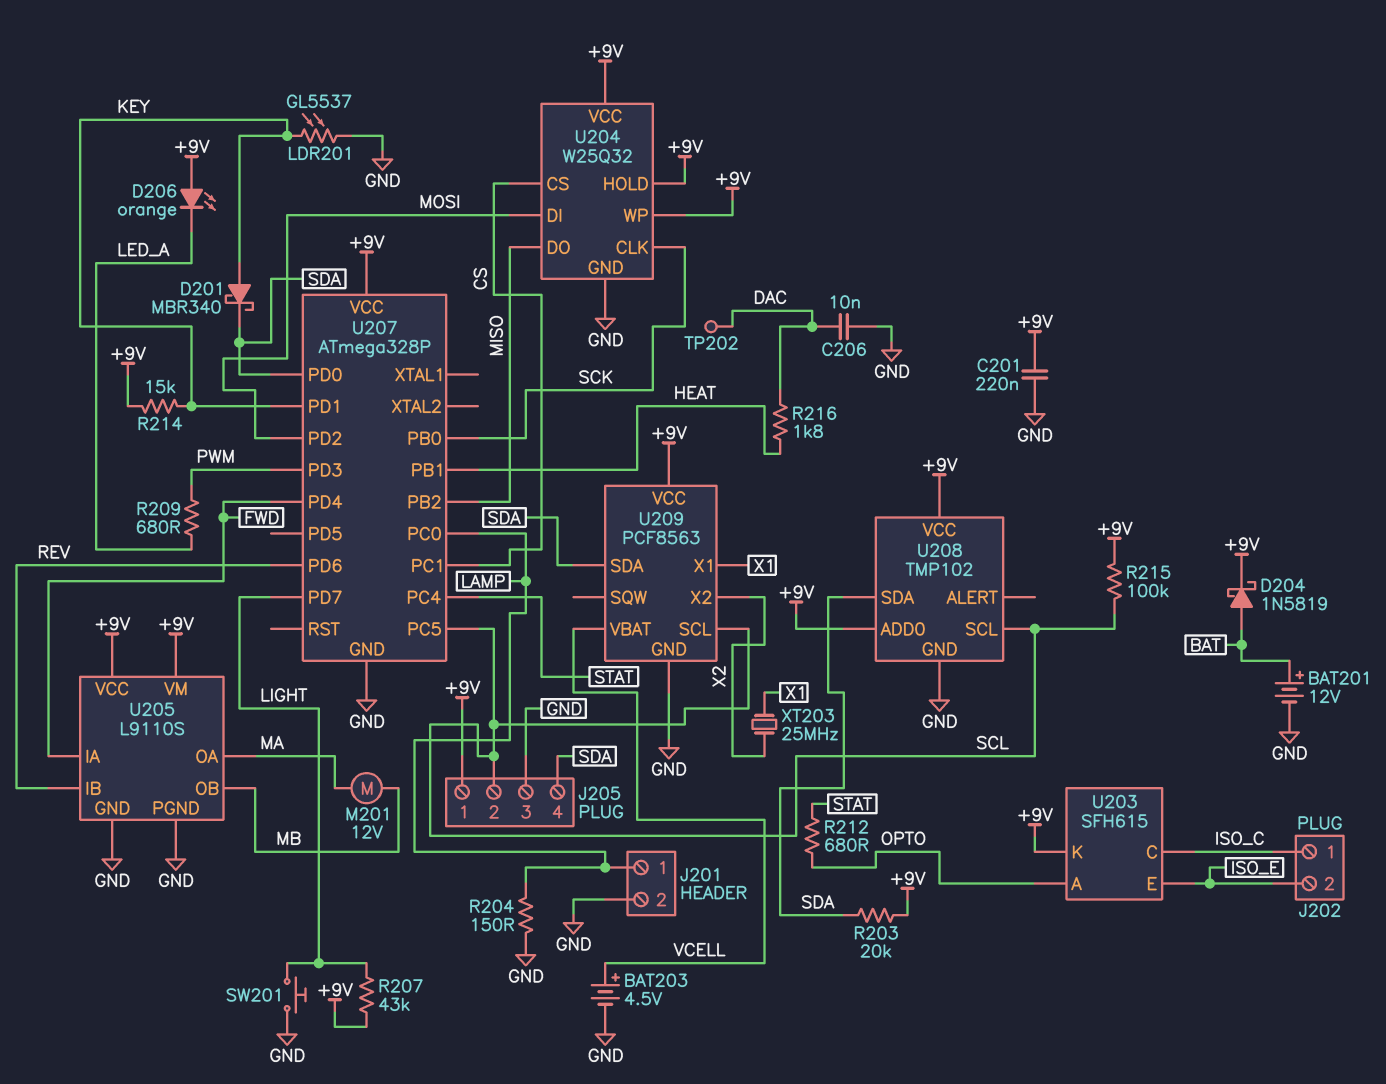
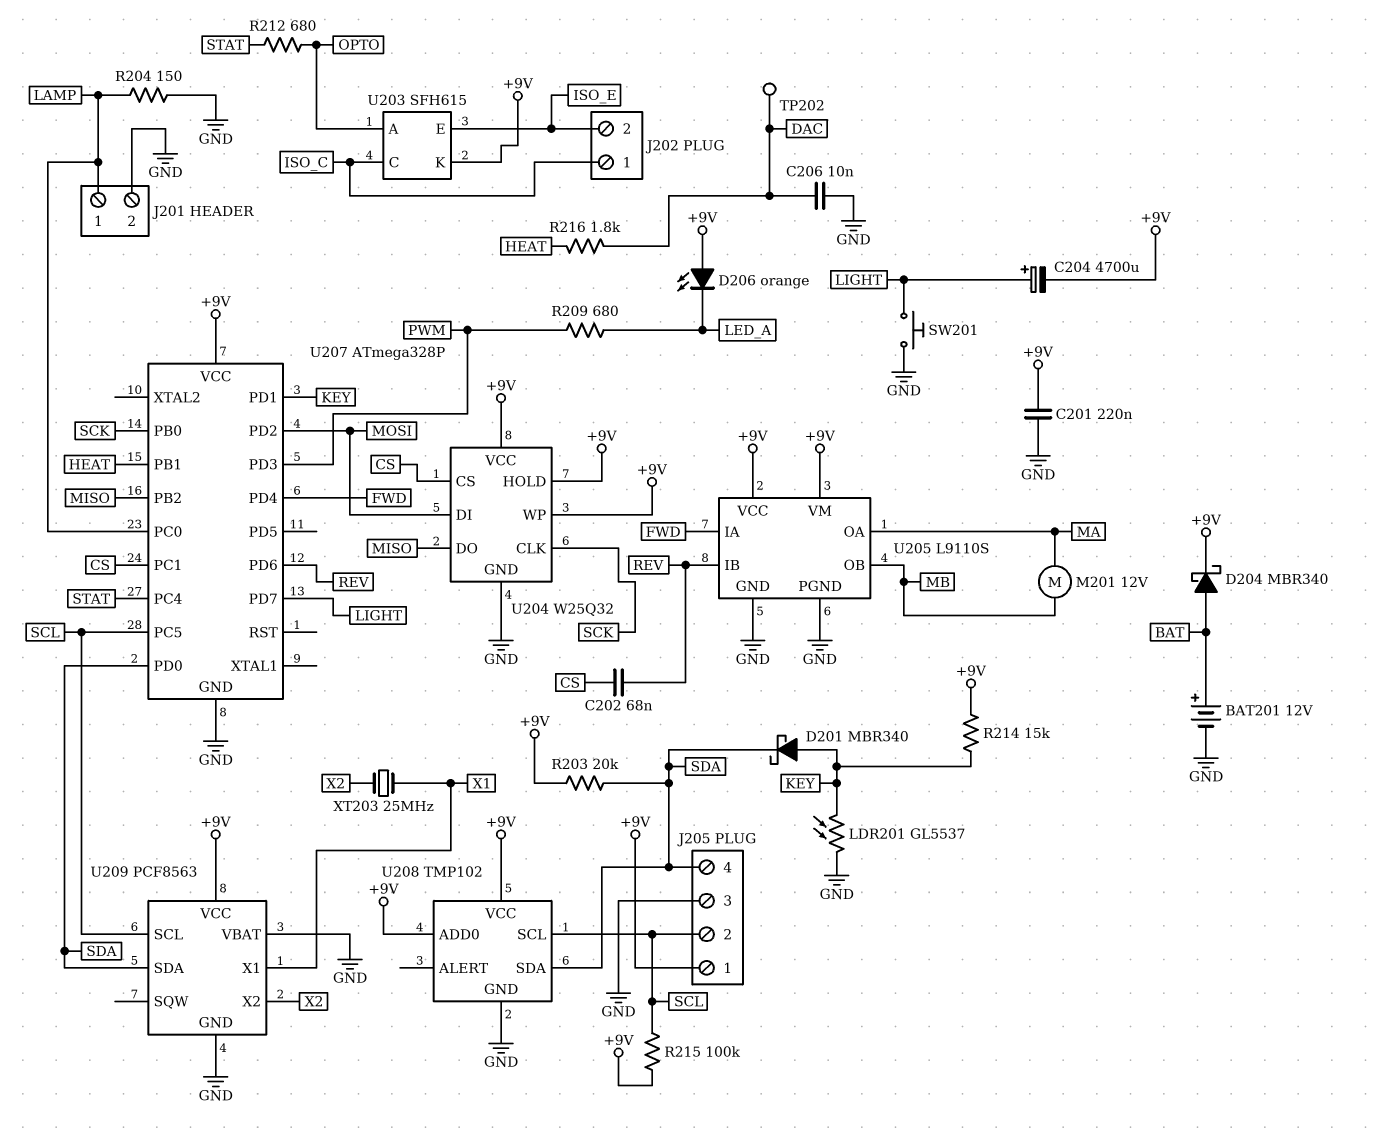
BAT203: 4.5V (plus VCELL, minus GND) -> none
C202: none -> 68nF (CS, REV)
C204: none -> 4700uF (plus LIGHT, minus +9V)
D204: schottky 1N5819 (A BAT, K +9V) -> schottky MBR340 (A BAT, K +9V)
R207: 43k (+9V, LIGHT) -> none
U209 pin VBAT: VCELL -> GND

